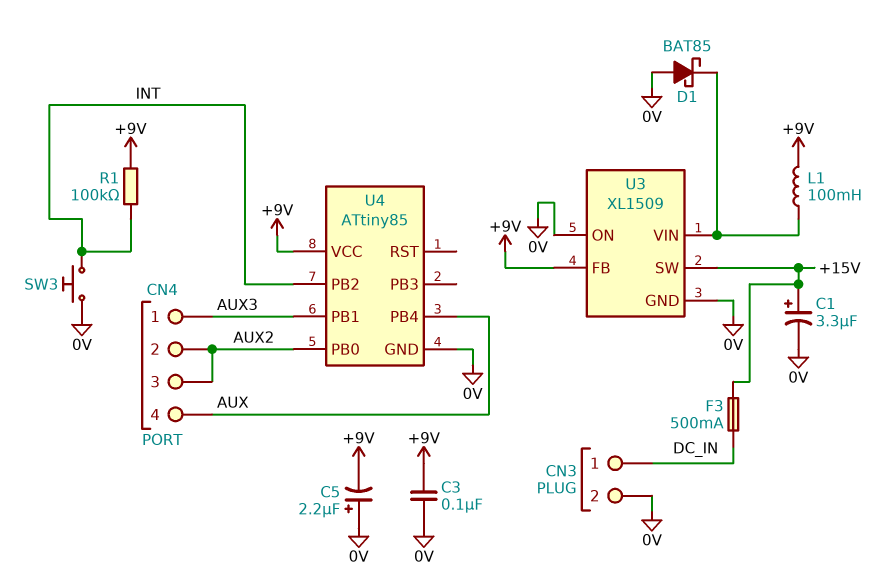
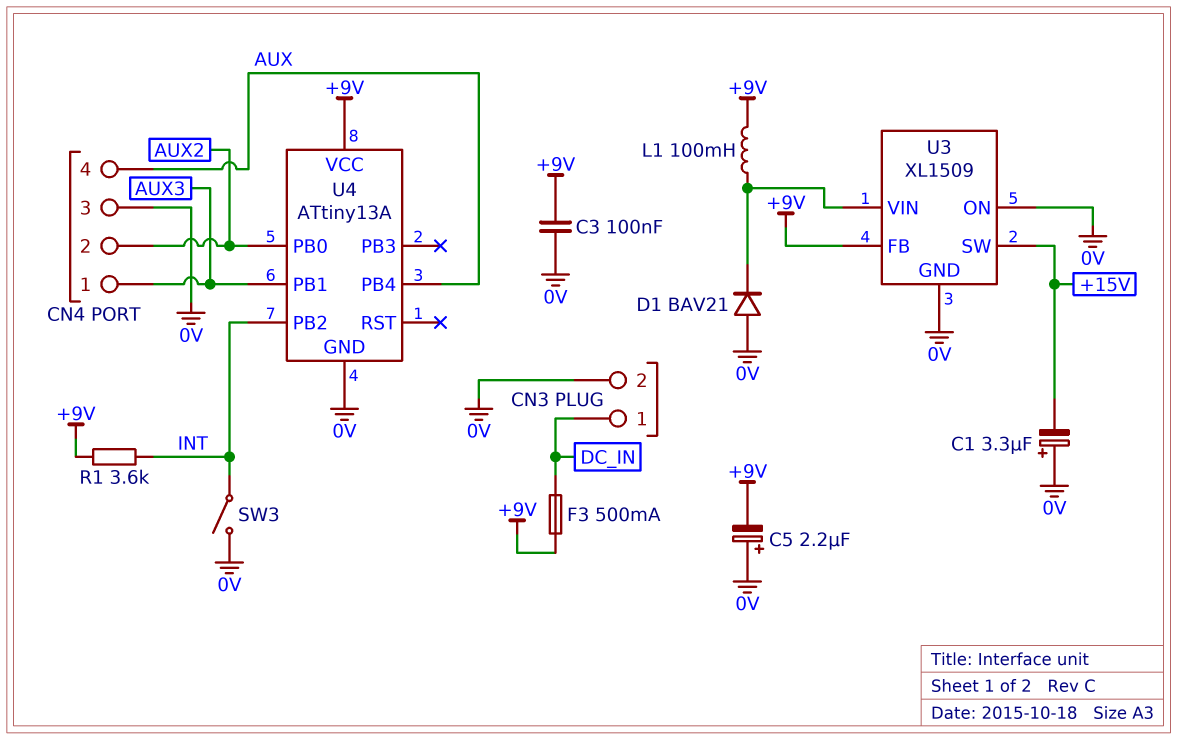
C1: 3.3uF (plus +15V, minus 0V) -> 3.3uF (plus 0V, minus +15V)
CN4 pin 3: AUX2 -> 0V
D1: schottky BAT85 (A 0V, K U3/VIN) -> diode BAV21 (A 0V, K U3/VIN)
F3: 500mA (+15V, DC_IN) -> 500mA (+9V, DC_IN)
R1: 100k (+9V, INT) -> 3.6k (+9V, INT)
SW3: button (0V, INT) -> switch (0V, INT)
U4: ATtiny85 -> ATtiny13A

